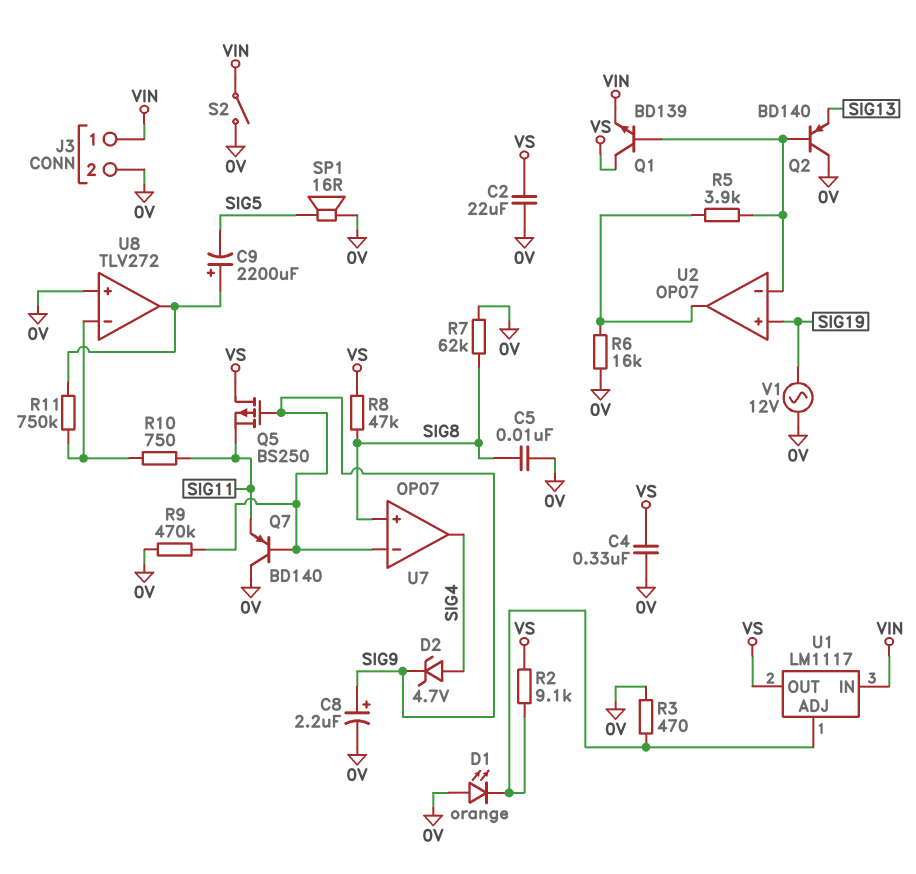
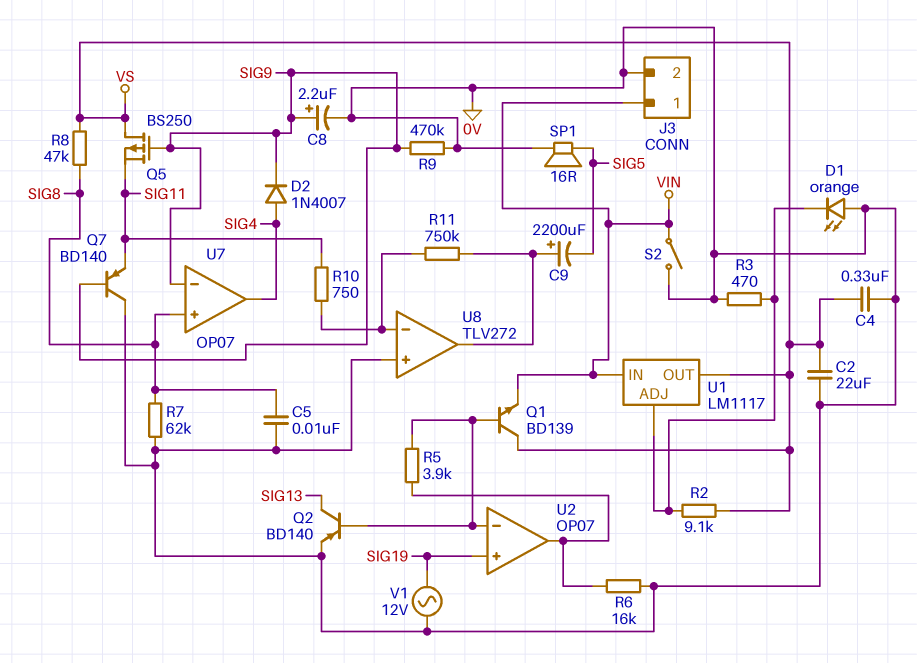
D2: zener 4.7V (A SIG4, K SIG9) -> diode 1N4007 (A SIG4, K SIG9)
Q2: PNP BD140 (B U2/in-, C 0V, E SIG13) -> PNP BD140 (B U2/in-, C SIG13, E 0V)

